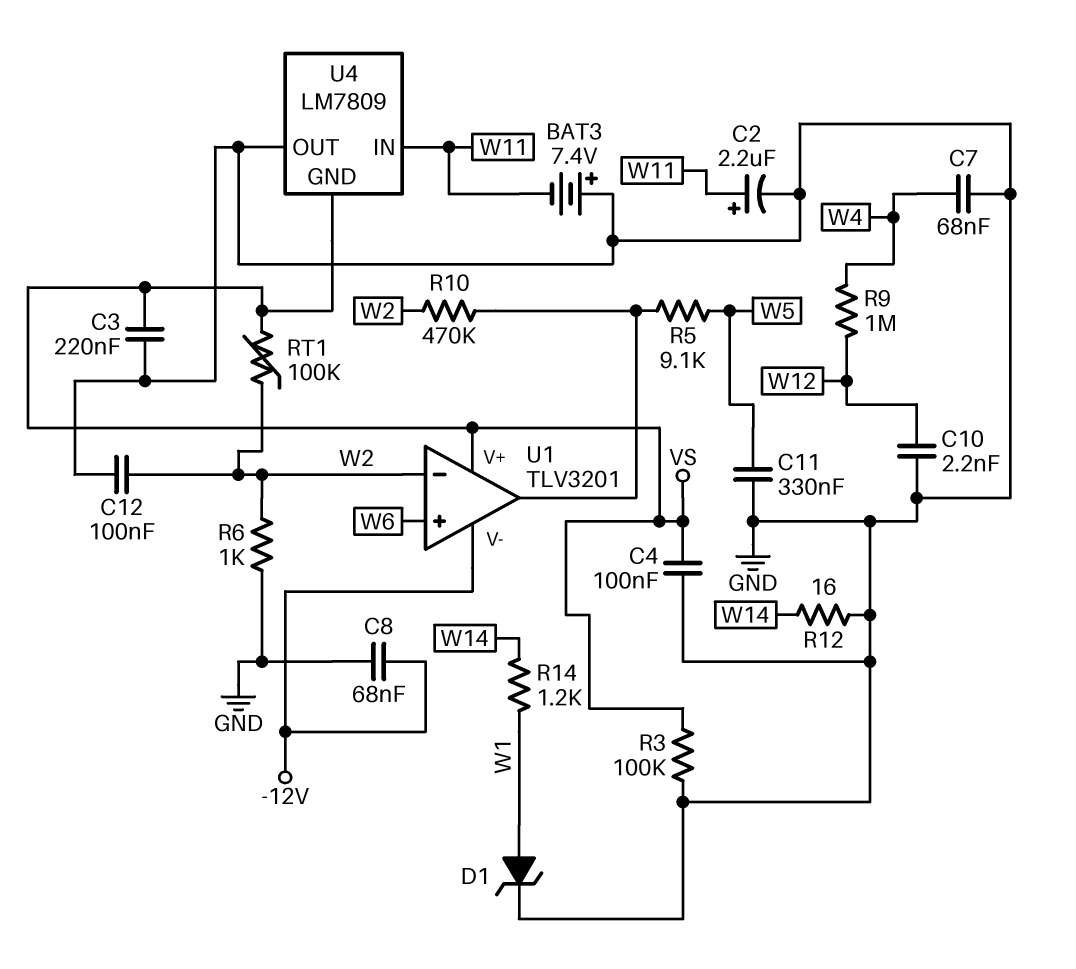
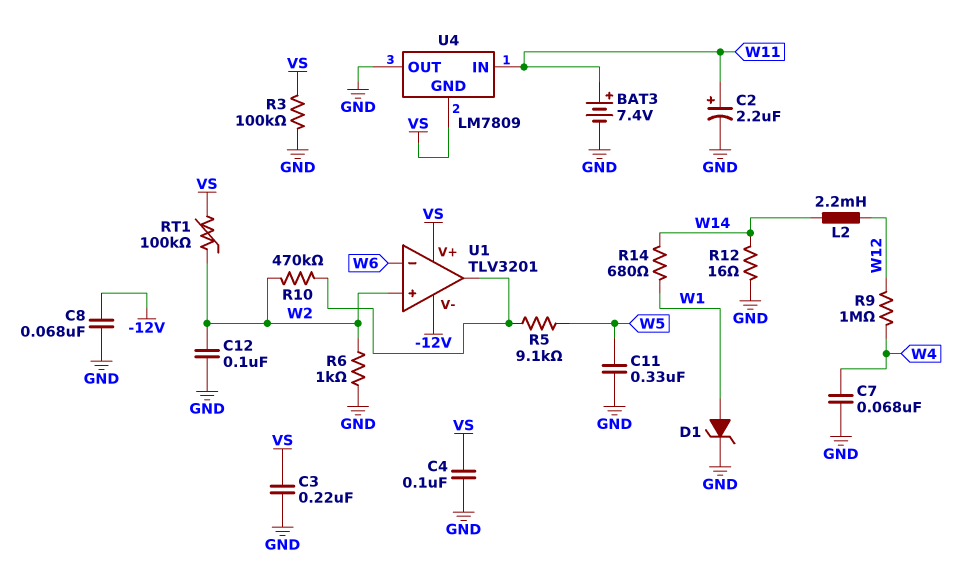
BAT3: 7.4V (plus GND, minus W11) -> 7.4V (plus W11, minus GND)
C10: 2.2nF (GND, W12) -> none
L2: none -> 2.2mH (W12, W14)
R14: 1.2k (W1, W14) -> 680 (W1, W14)
U1 pin in+: W6 -> W2
U1 pin in-: W2 -> W6

